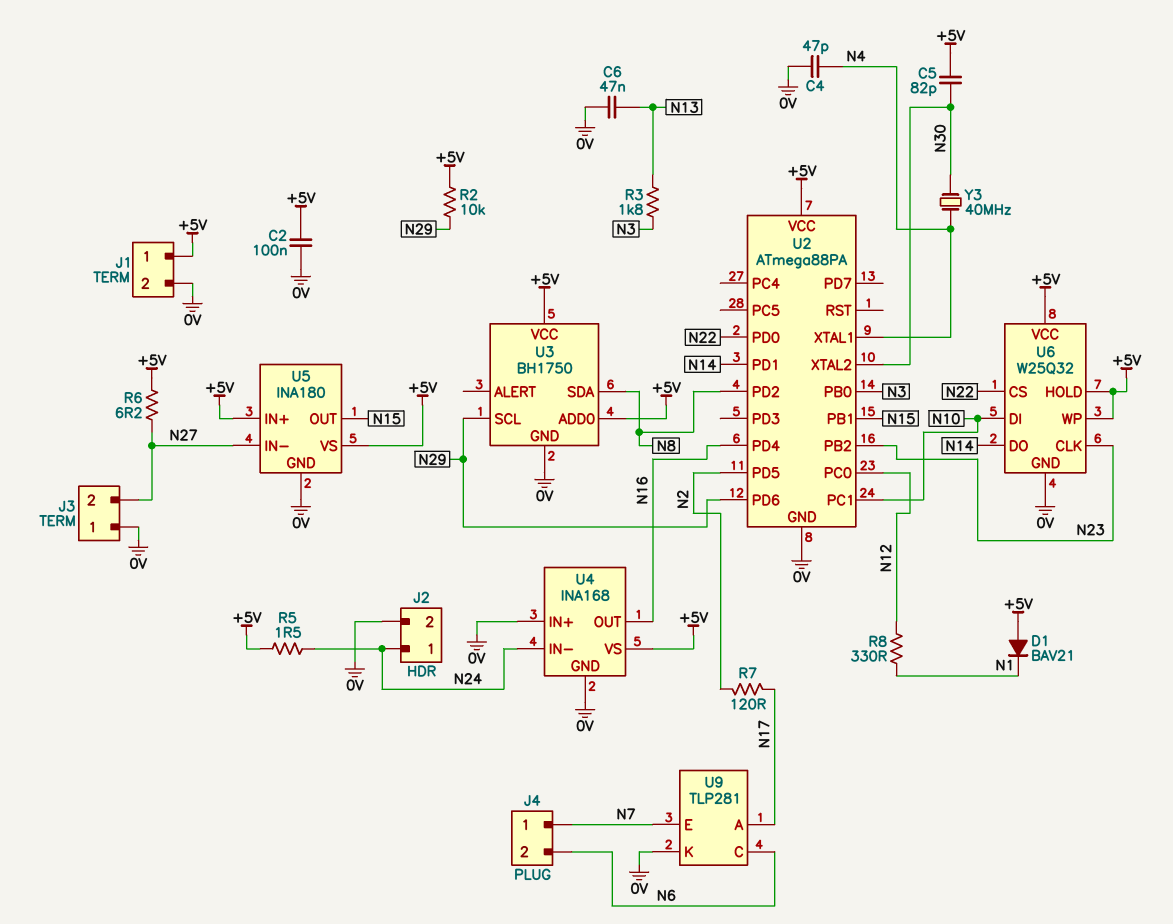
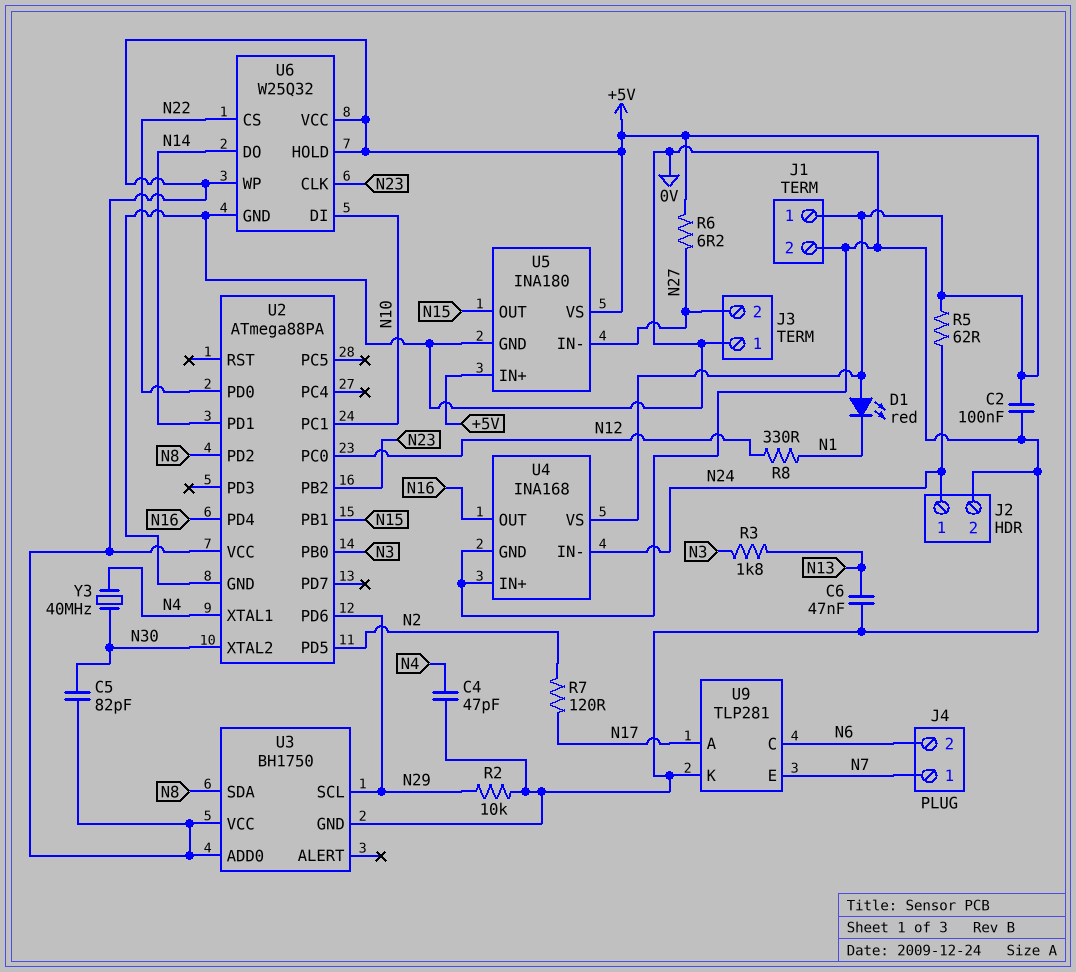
D1: diode BAV21 (A +5V, K N1) -> LED red (A +5V, K N1)
R2: 10k (+5V, N29) -> 10k (0V, N29)
R5: 1.5 (+5V, N24) -> 62 (+5V, N24)

